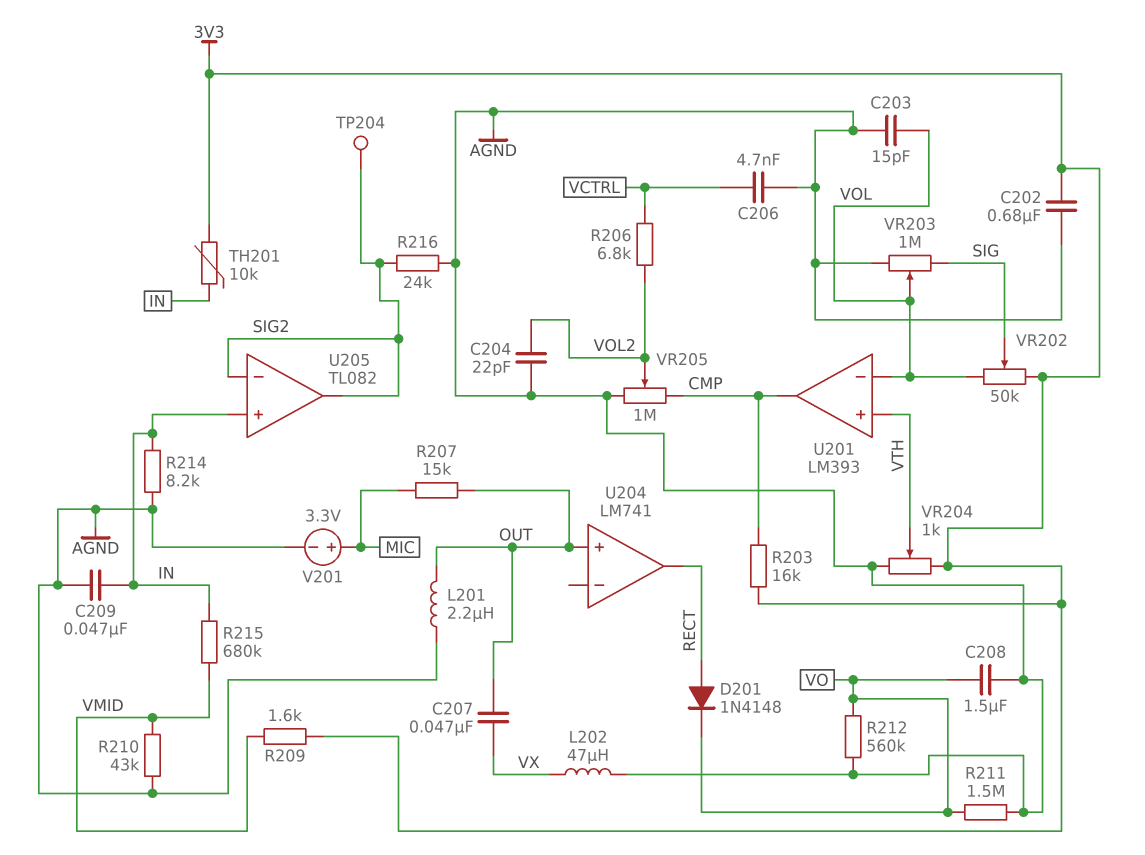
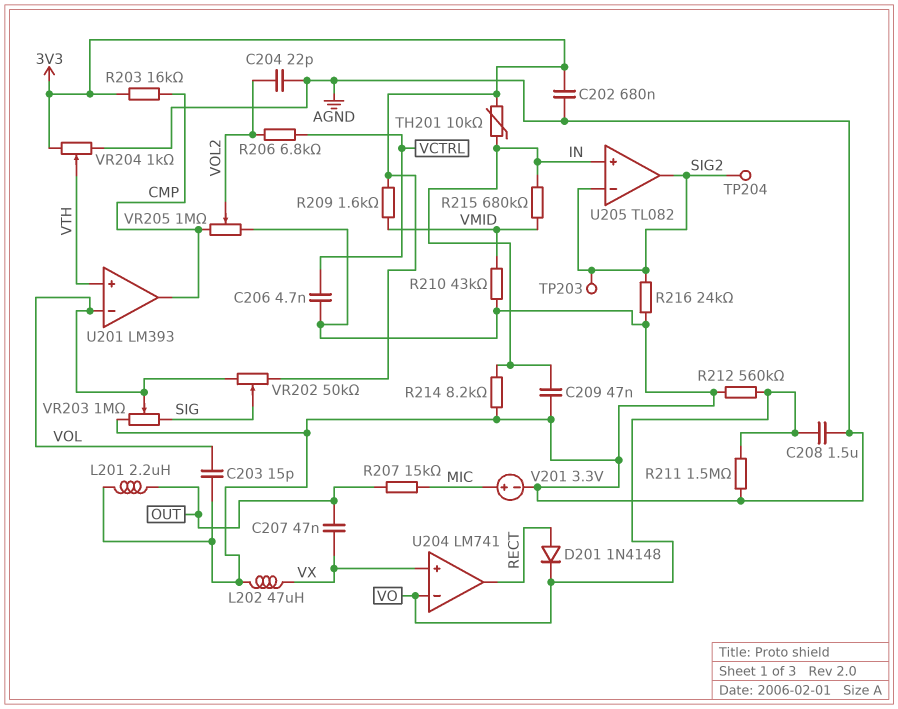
TP203: none -> test point (SIG2)
U204 pin in+: OUT -> VX
U204 pin in-: none -> VO

